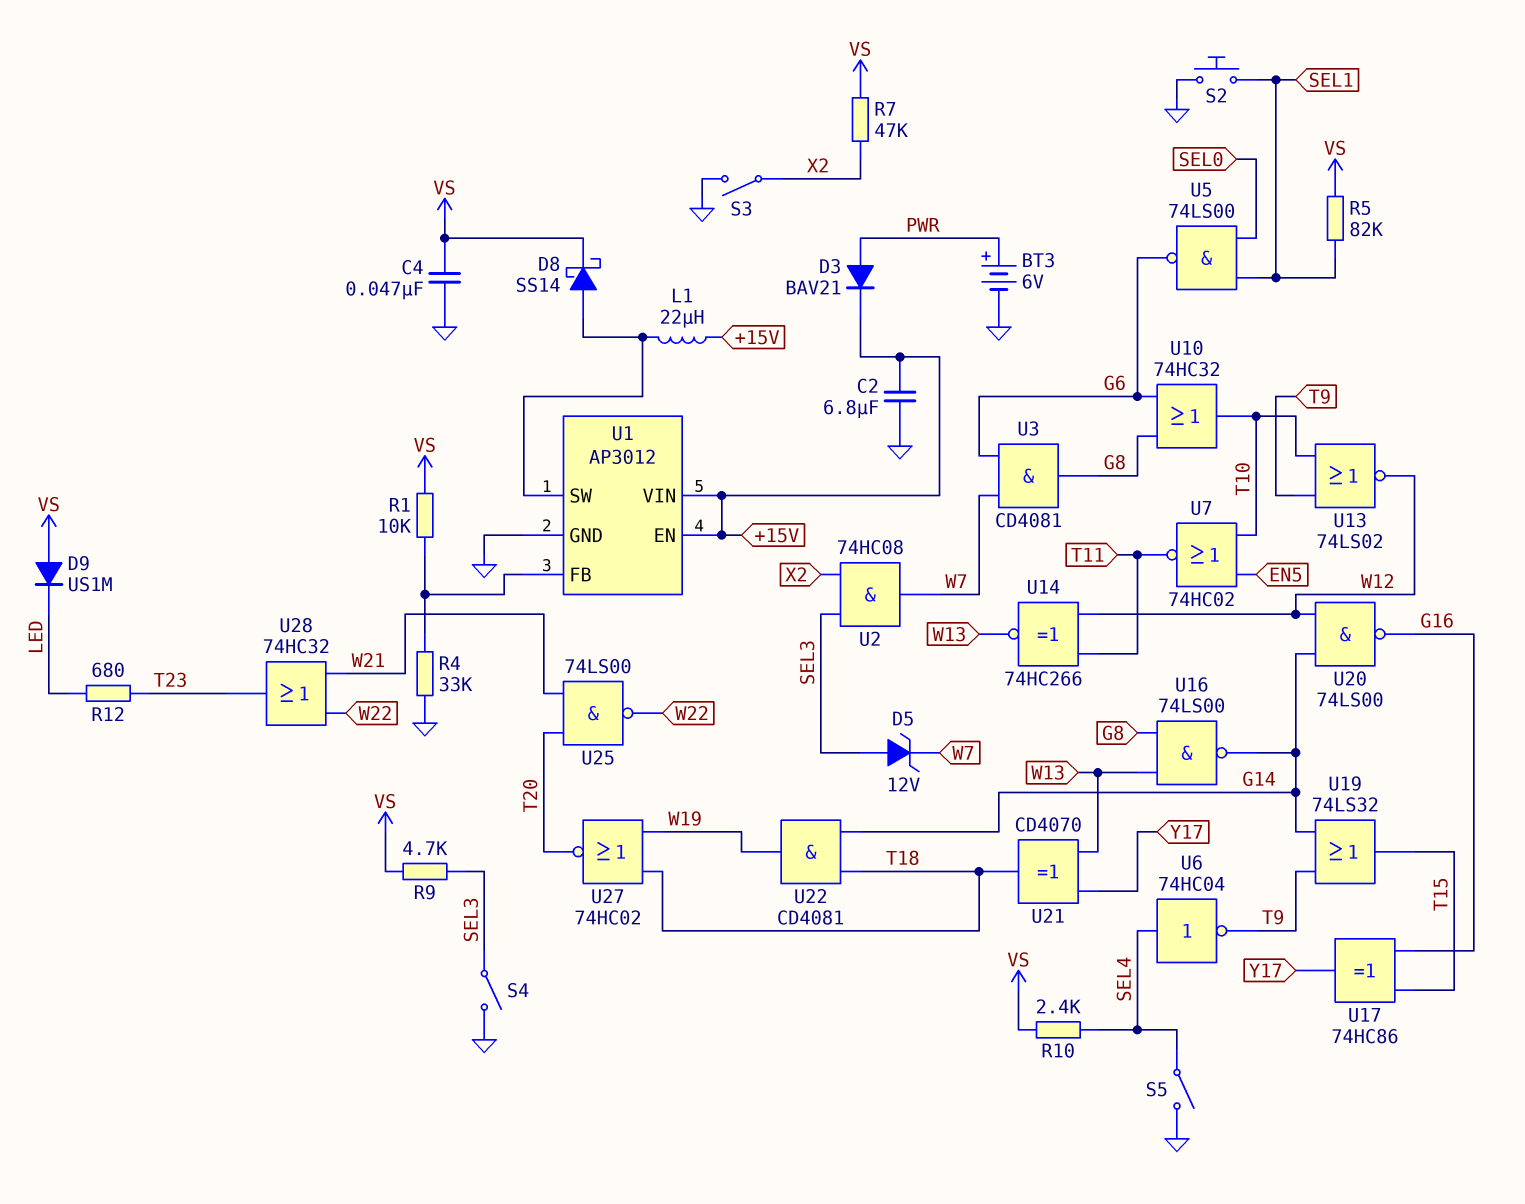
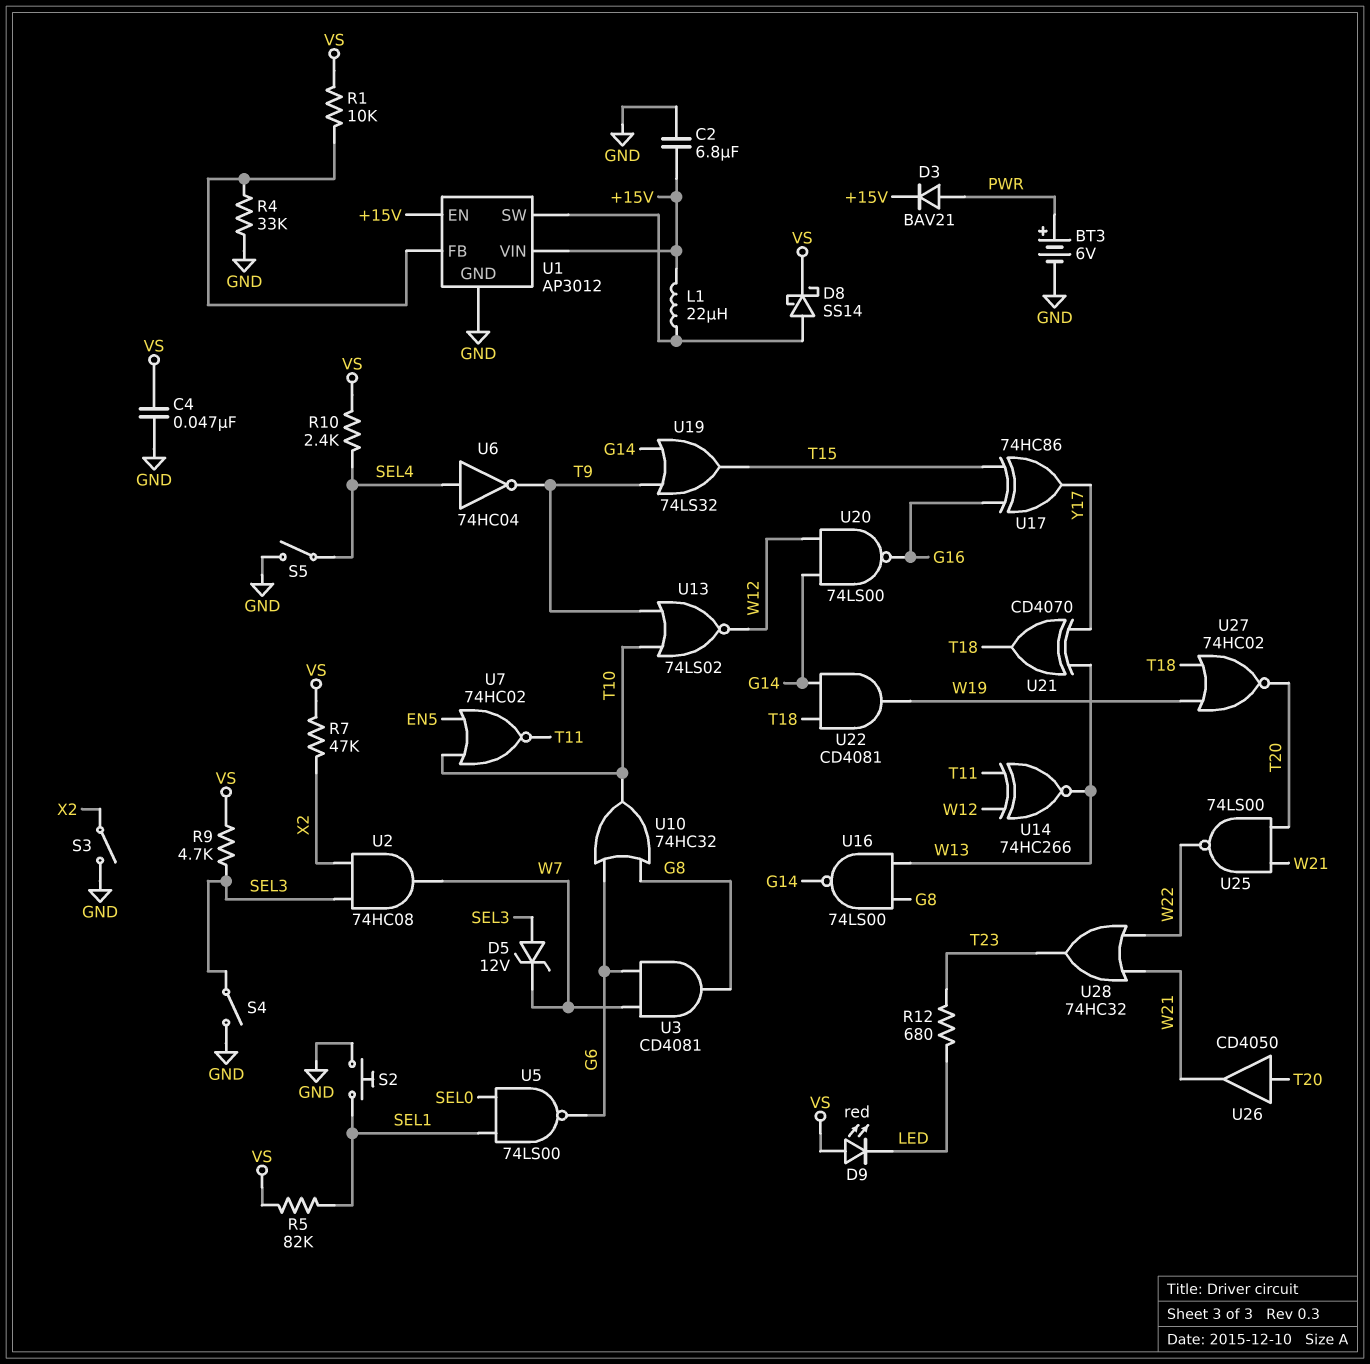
D9: diode US1M (A VS, K LED) -> LED red (A VS, K LED)
U26: none -> buffer CD4050 (in T20, out W21)

